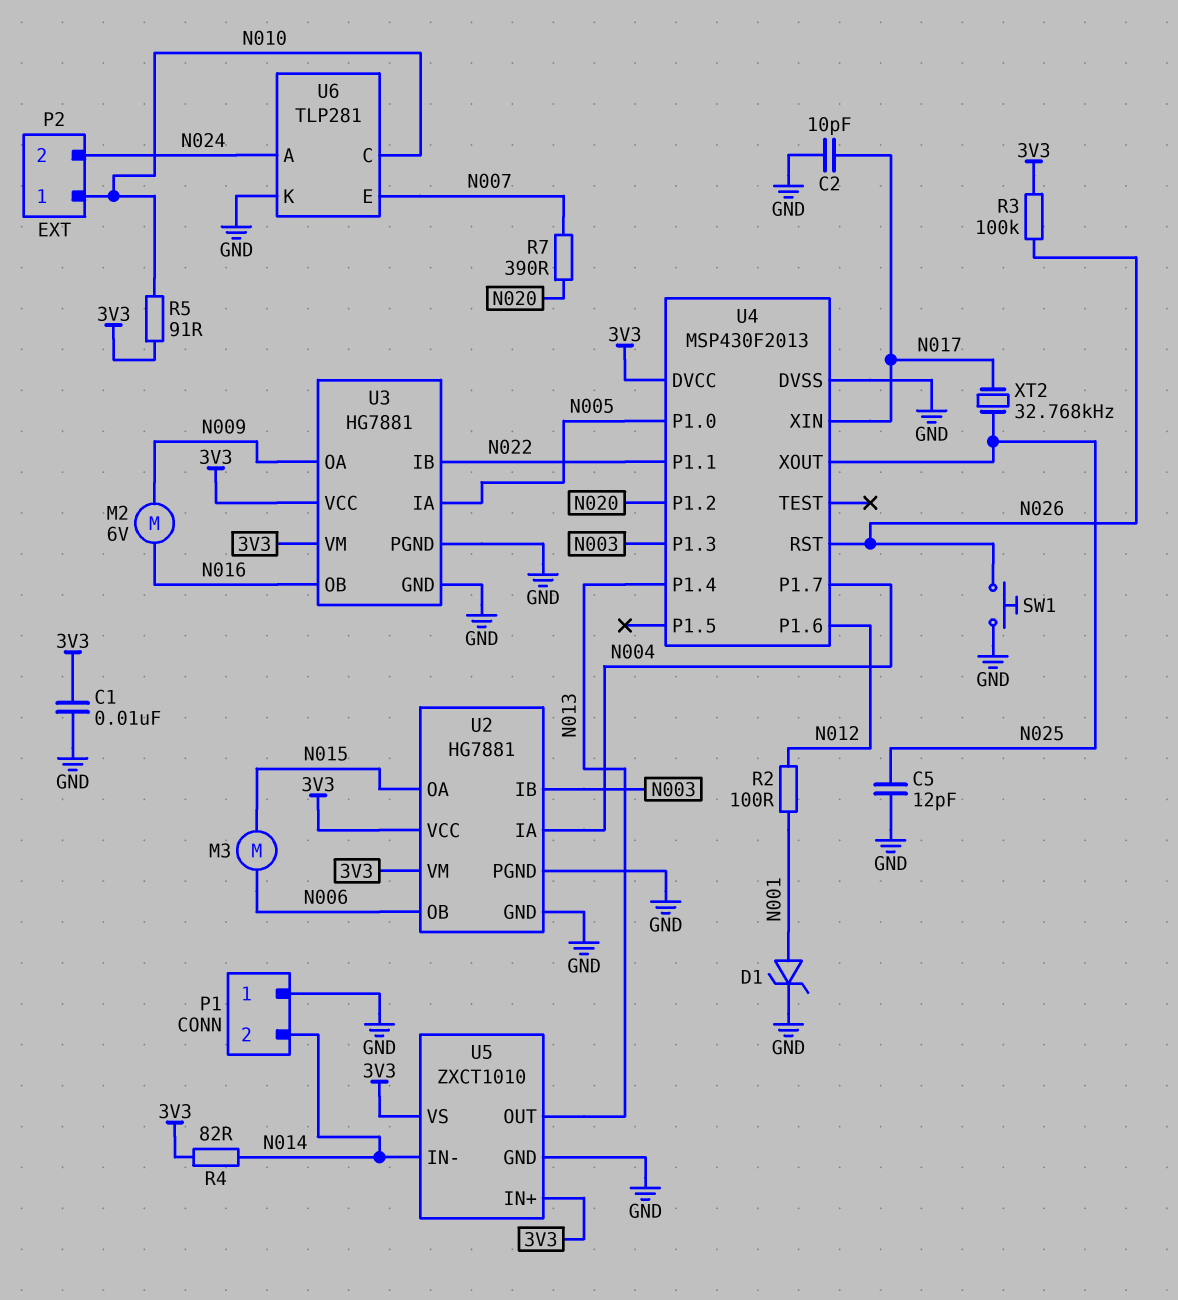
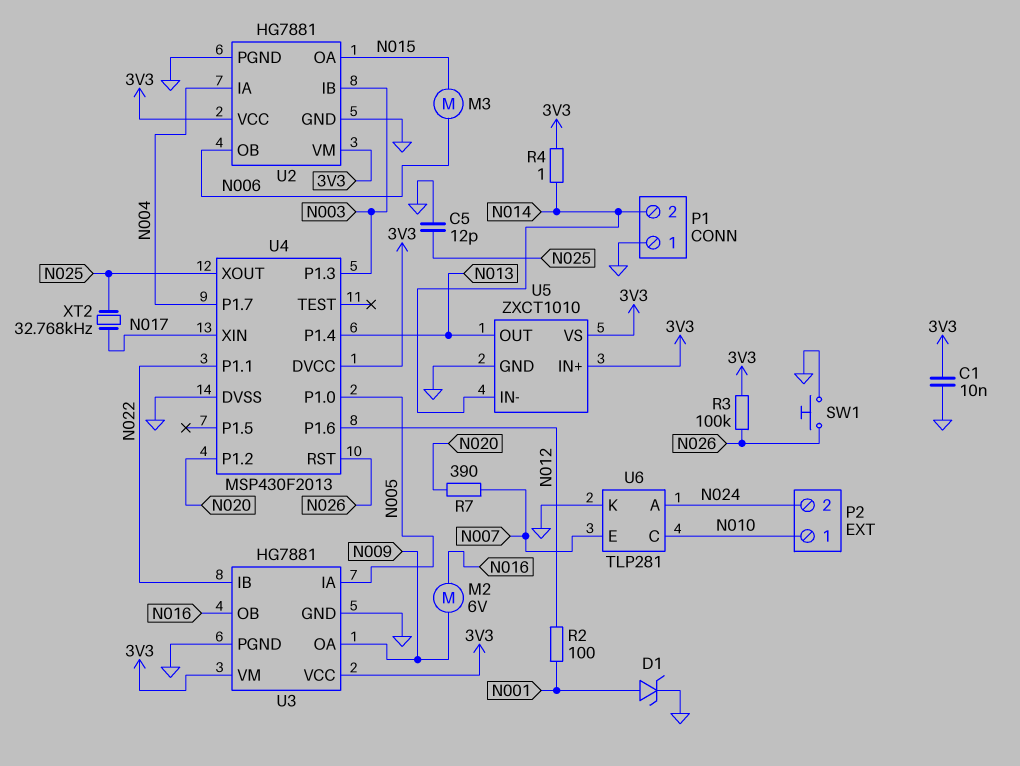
C2: 10pF (GND, N017) -> none
R4: 82 (3V3, N014) -> 1 (3V3, N014)
R5: 91 (3V3, N010) -> none

